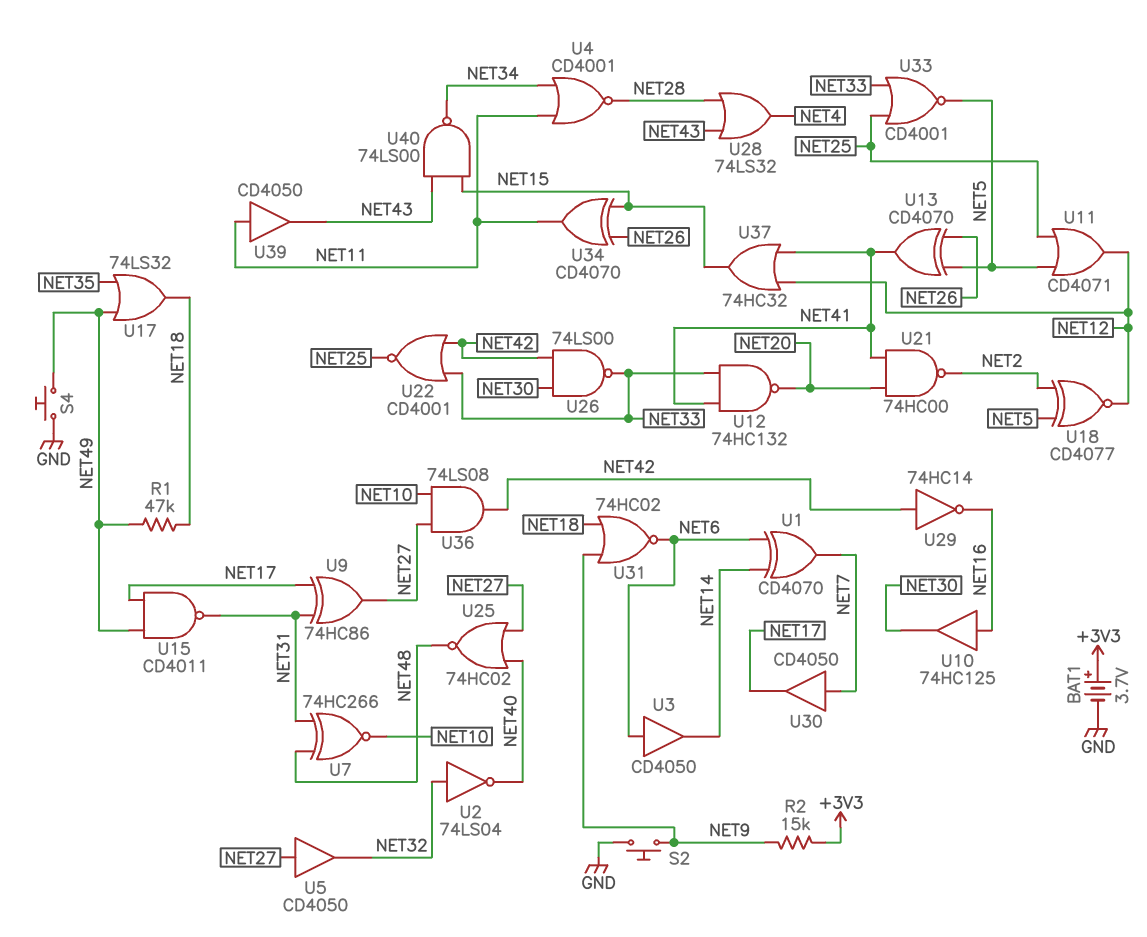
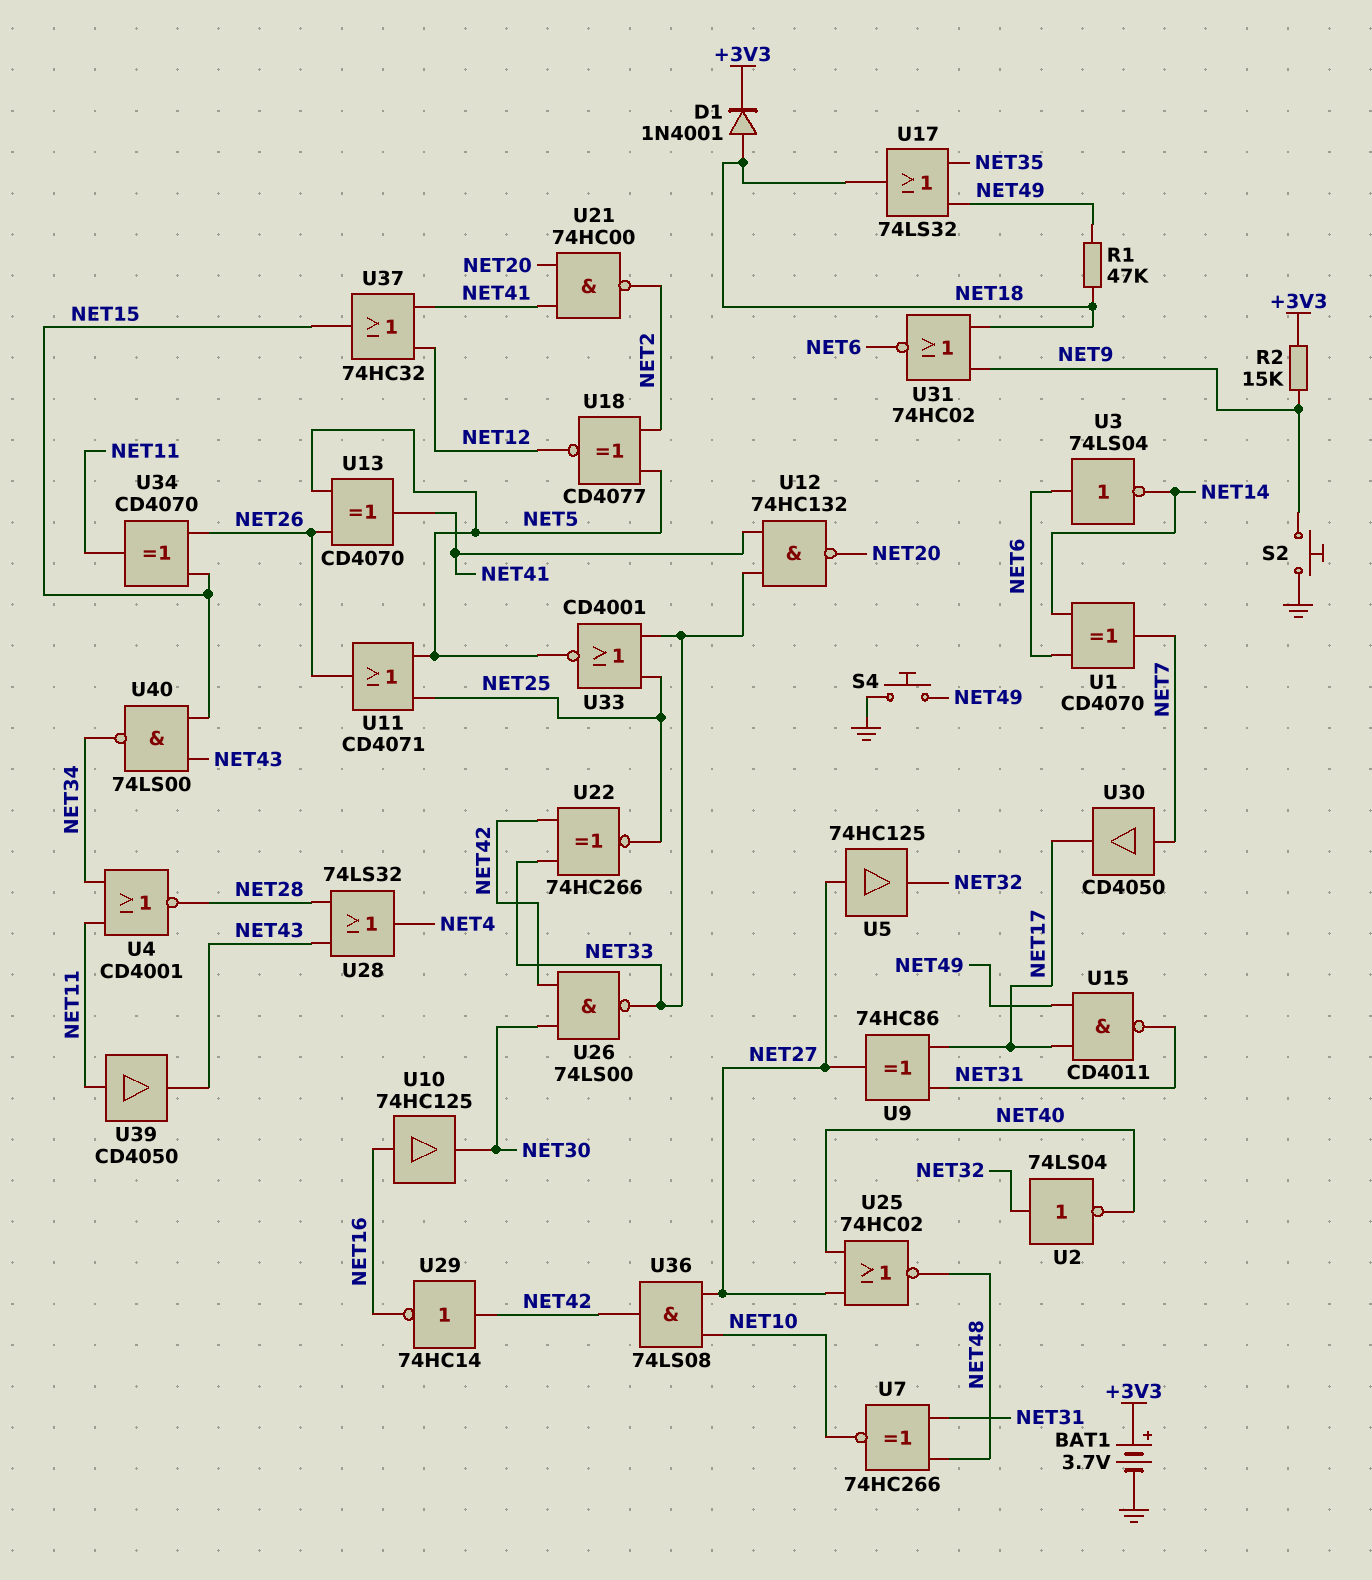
D1: none -> diode 1N4001 (A NET18, K +3V3)
U3: buffer CD4050 (in NET6, out NET14) -> NOT 74LS04 (in NET6, out NET14)
U5: buffer CD4050 (in NET27, out NET32) -> buffer 74HC125 (in NET27, out NET32)
U11: OR CD4071 (in NET5, in NET25, out NET12) -> OR CD4071 (in NET5, in NET25, out NET26)
U22: NOR CD4001 (in NET33, in NET42, out NET25) -> XNOR 74HC266 (in NET33, in NET42, out NET25)

